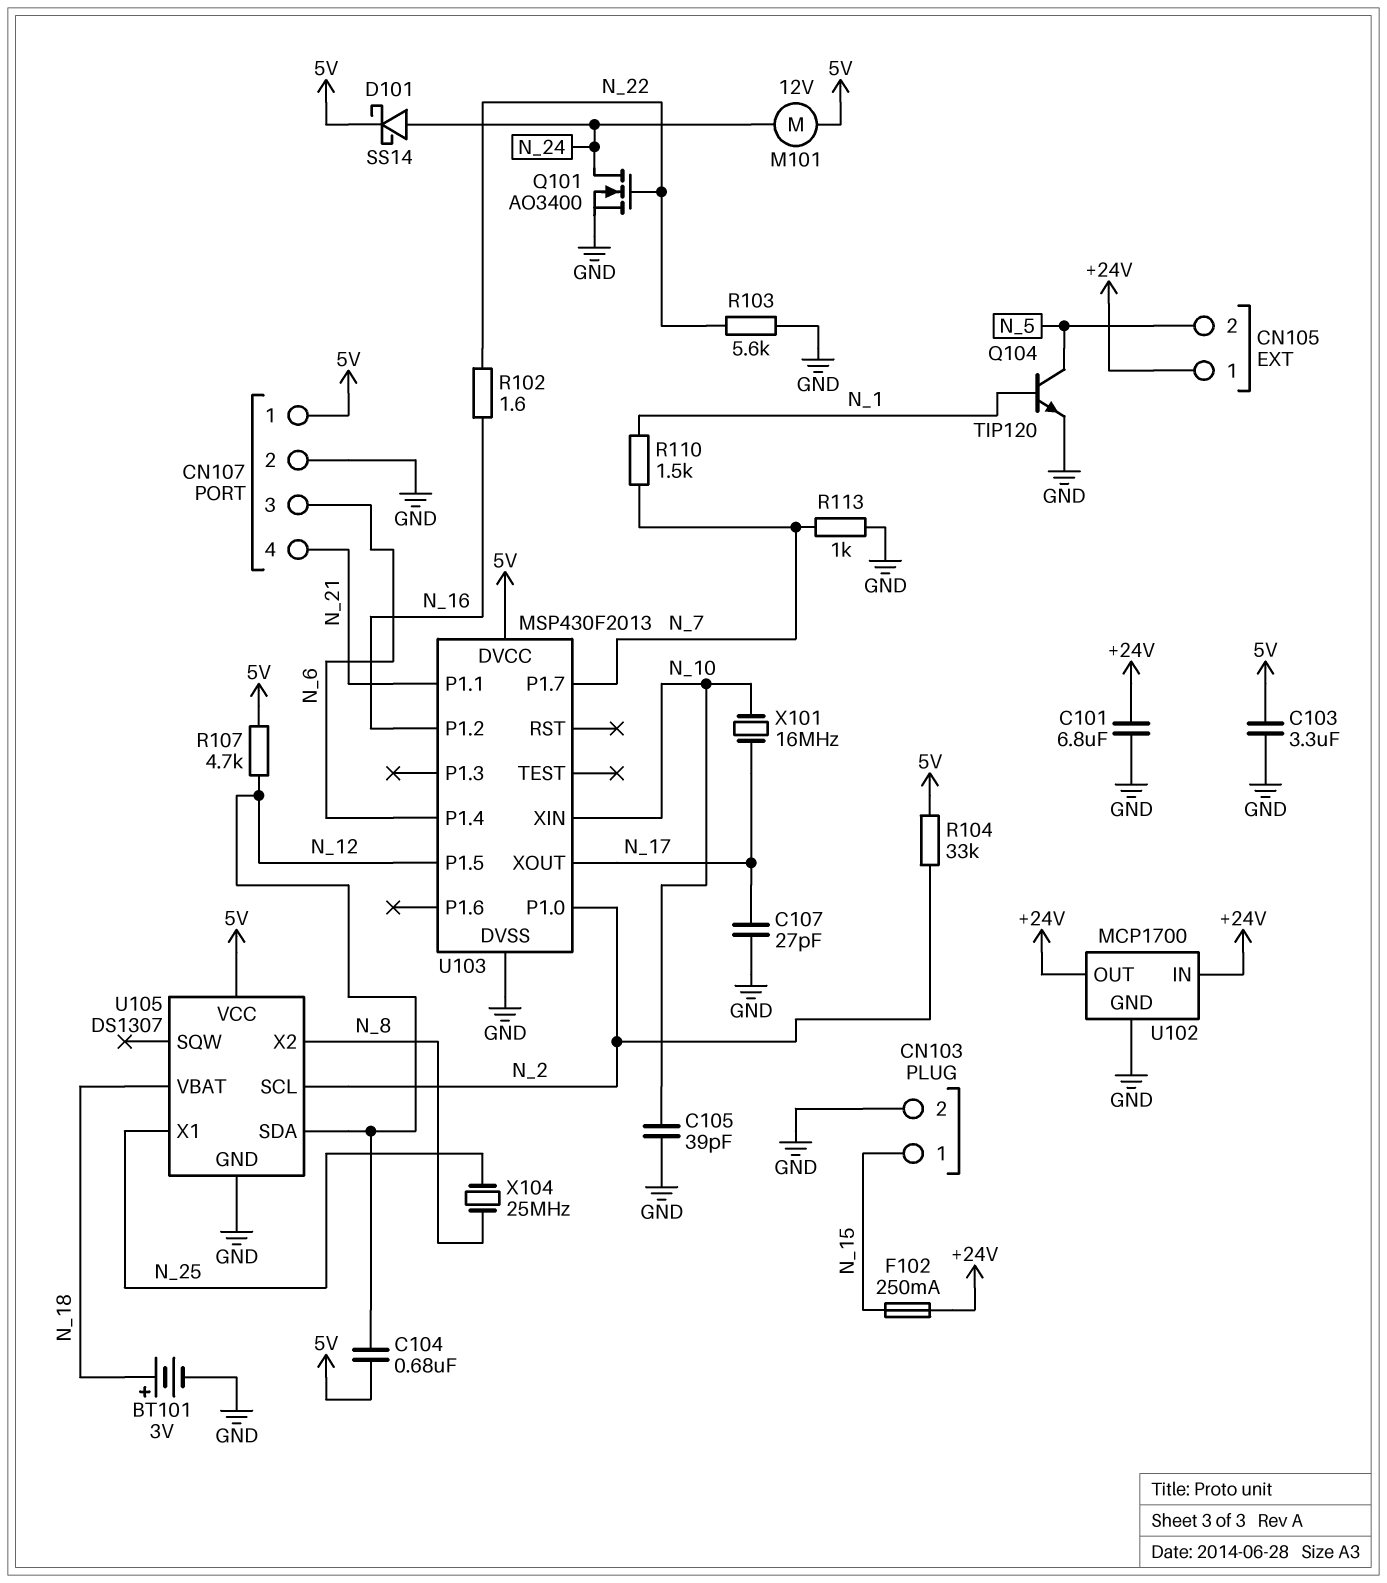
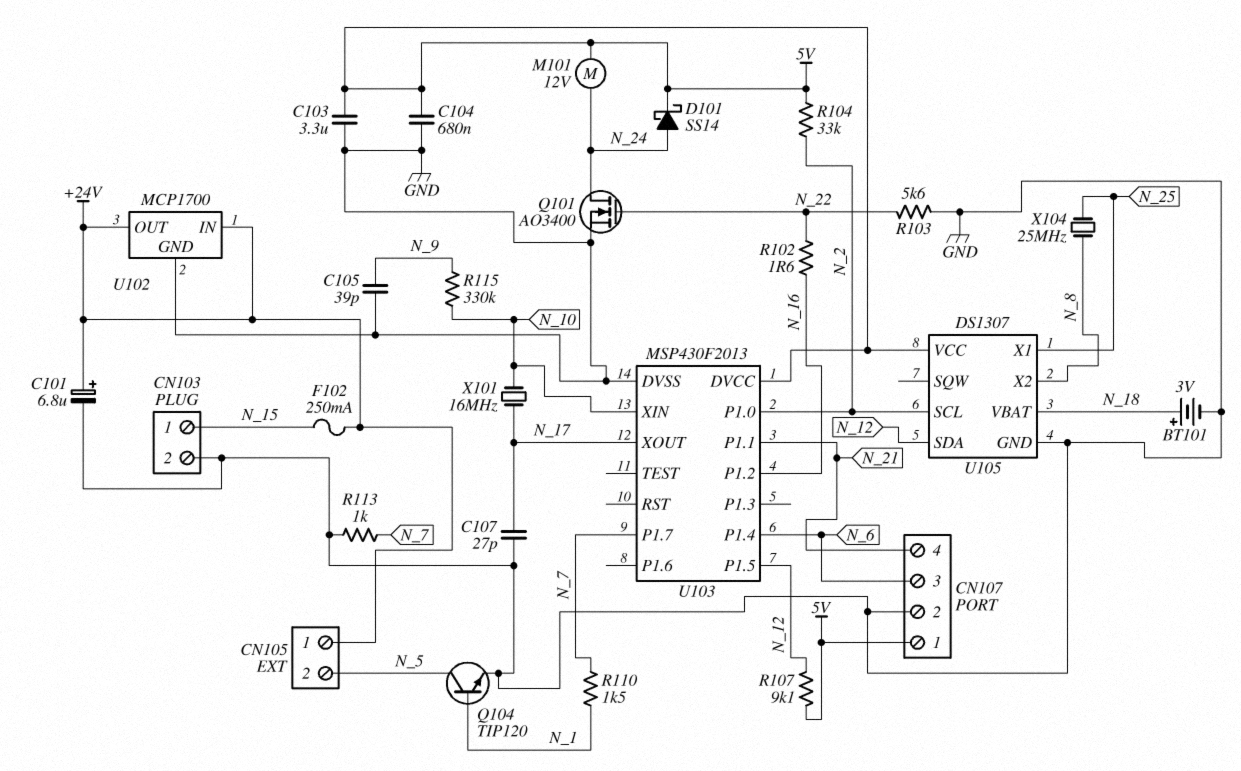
C101: 6.8uF (+24V, GND) -> 6.8uF (plus +24V, minus GND)
C104: 680nF (5V, N_12) -> 680nF (5V, GND)
C105: 39pF (GND, N_10) -> 39pF (GND, N_9)
R107: 4.7k (5V, N_12) -> 9.1k (5V, N_12)
R115: none -> 330k (N_9, N_10)

